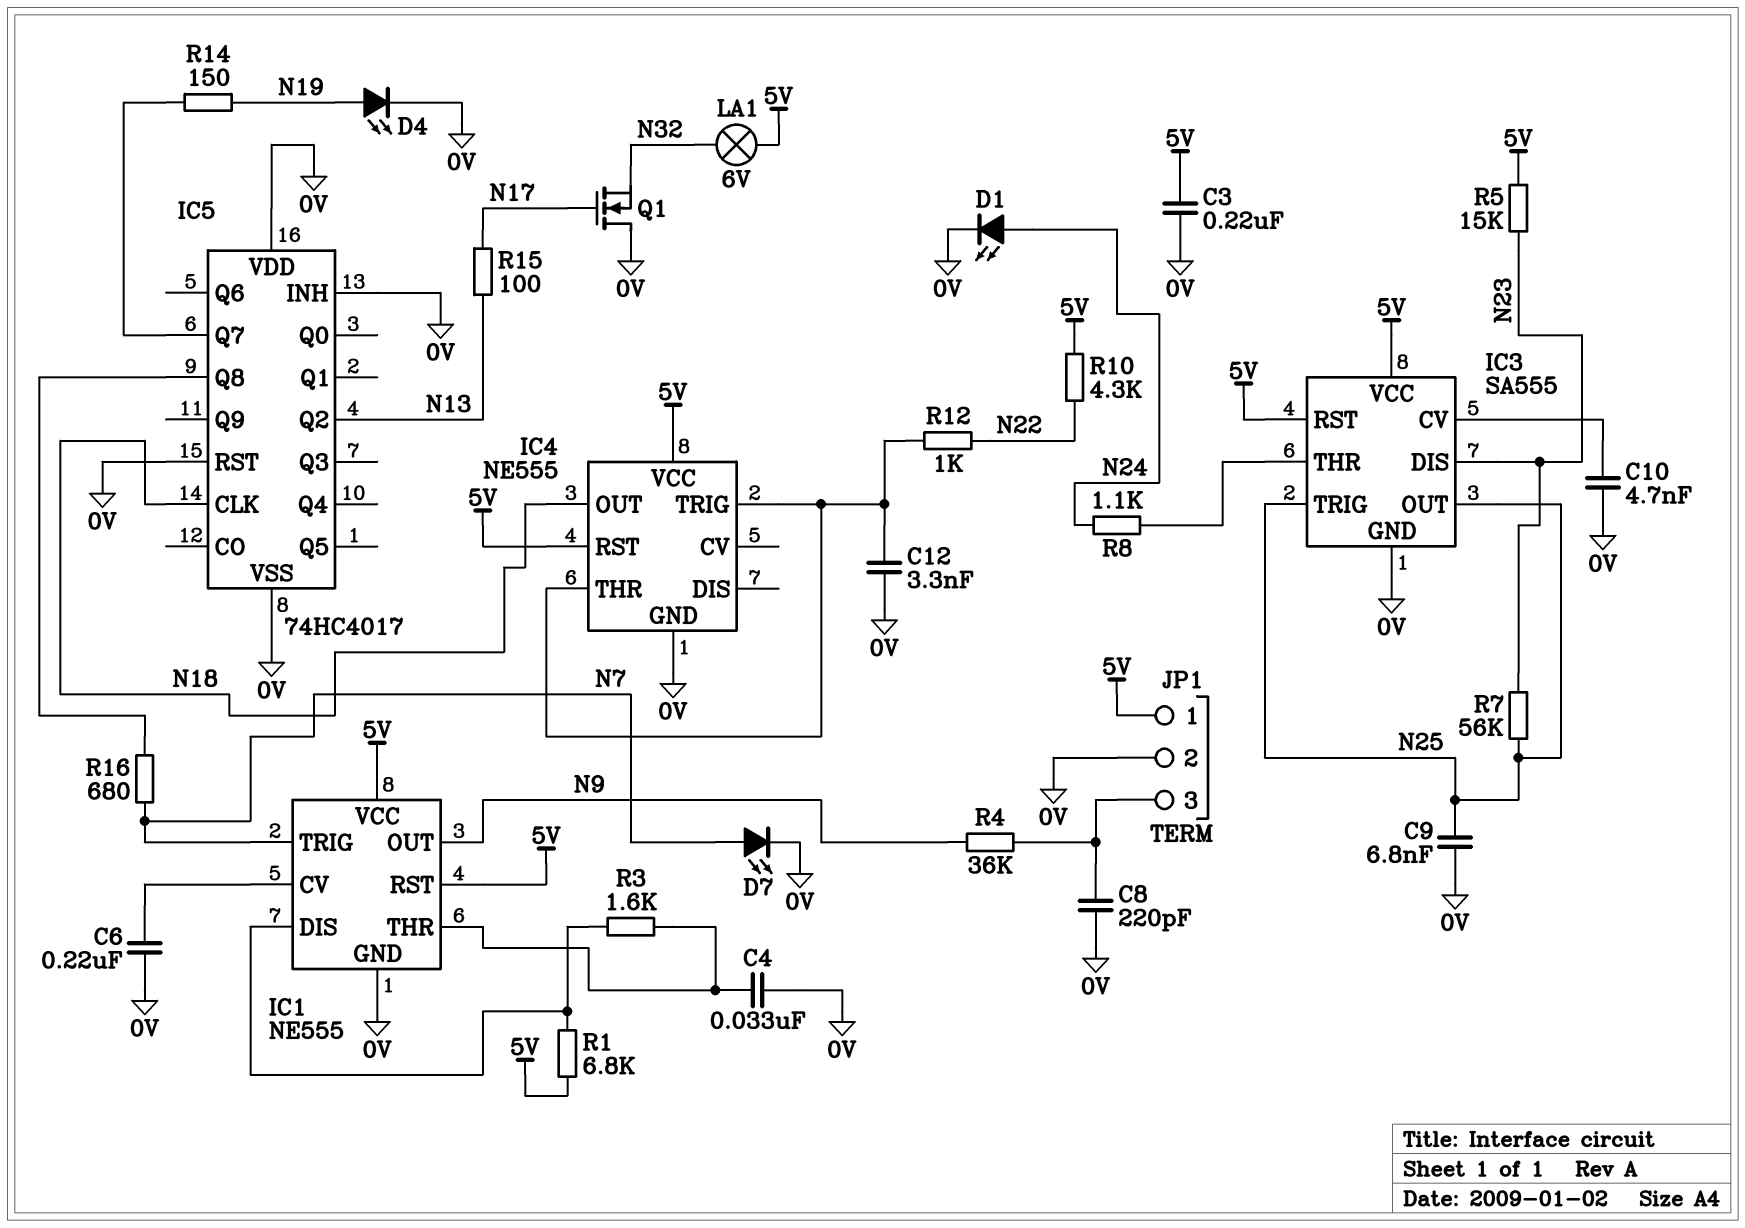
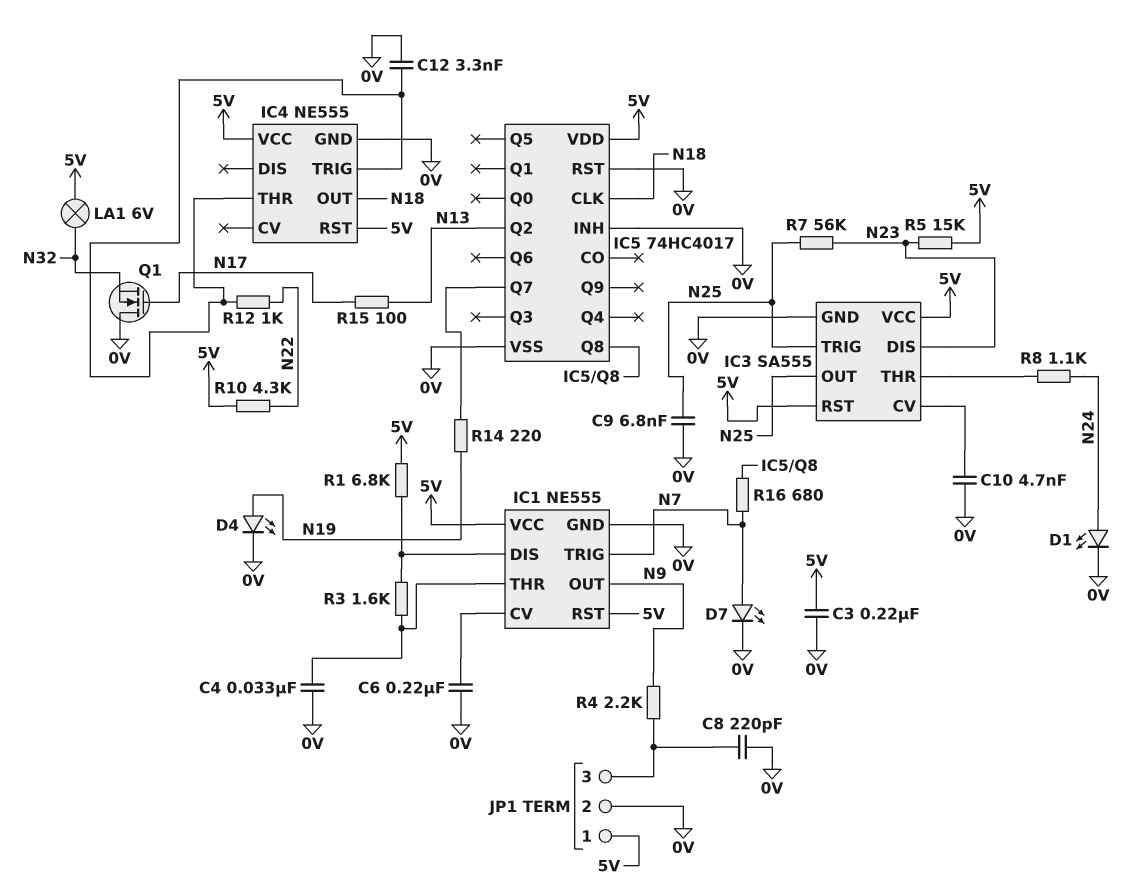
IC5 pin VDD: 0V -> 5V
R4: 36k (JP1/3, N9) -> 2.2k (JP1/3, N9)
R14: 150 (IC5/Q7, N19) -> 220 (IC5/Q7, N19)

